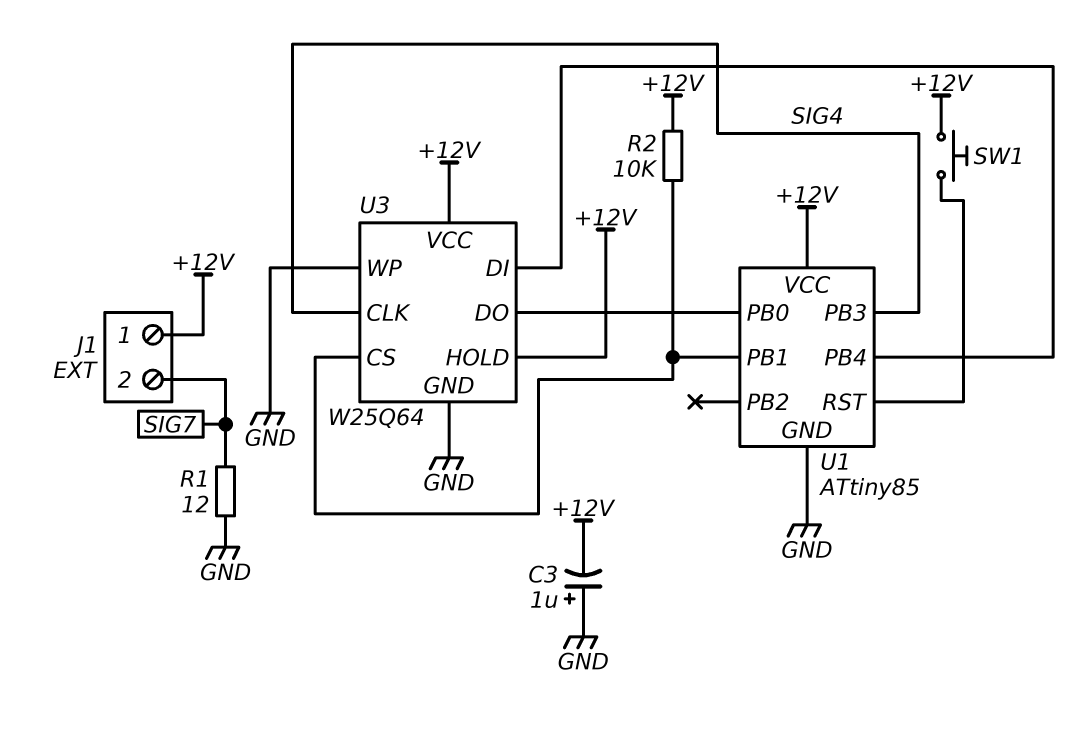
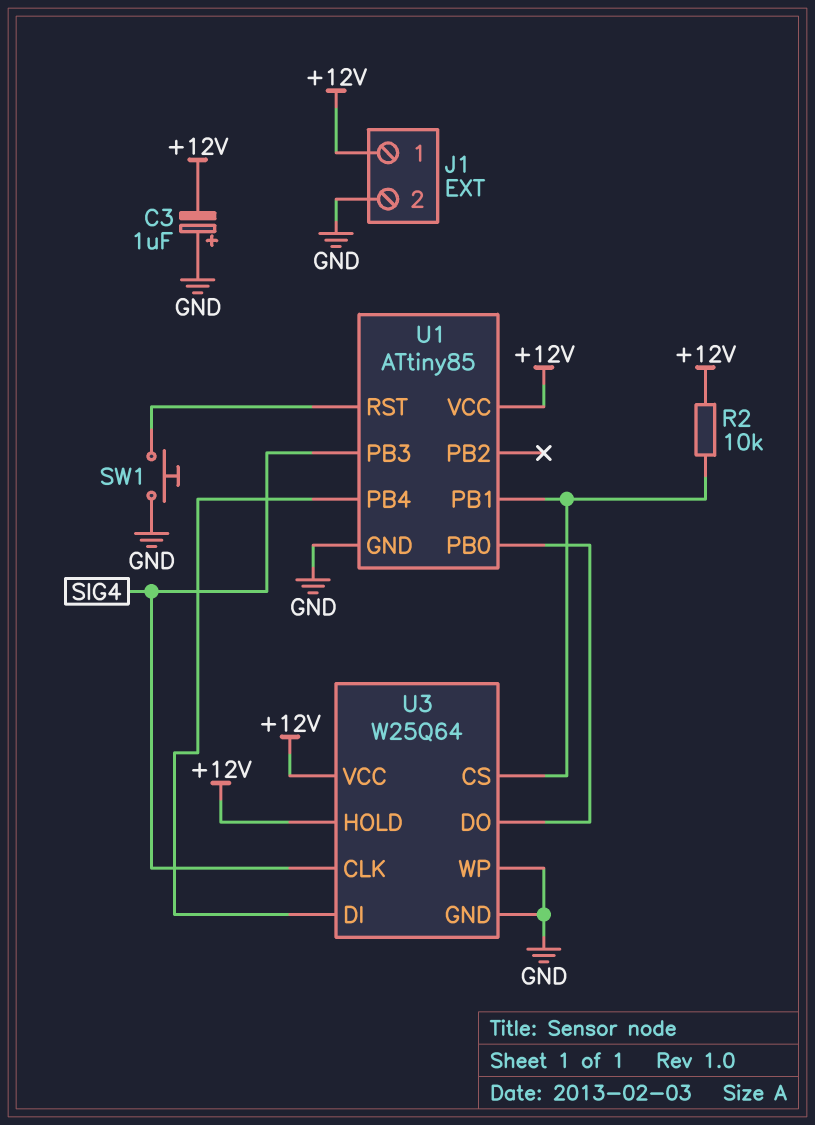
J1 pin 2: SIG7 -> GND
R1: 12 (GND, SIG7) -> none
SW1: button (+12V, U1/RST) -> button (GND, U1/RST)

